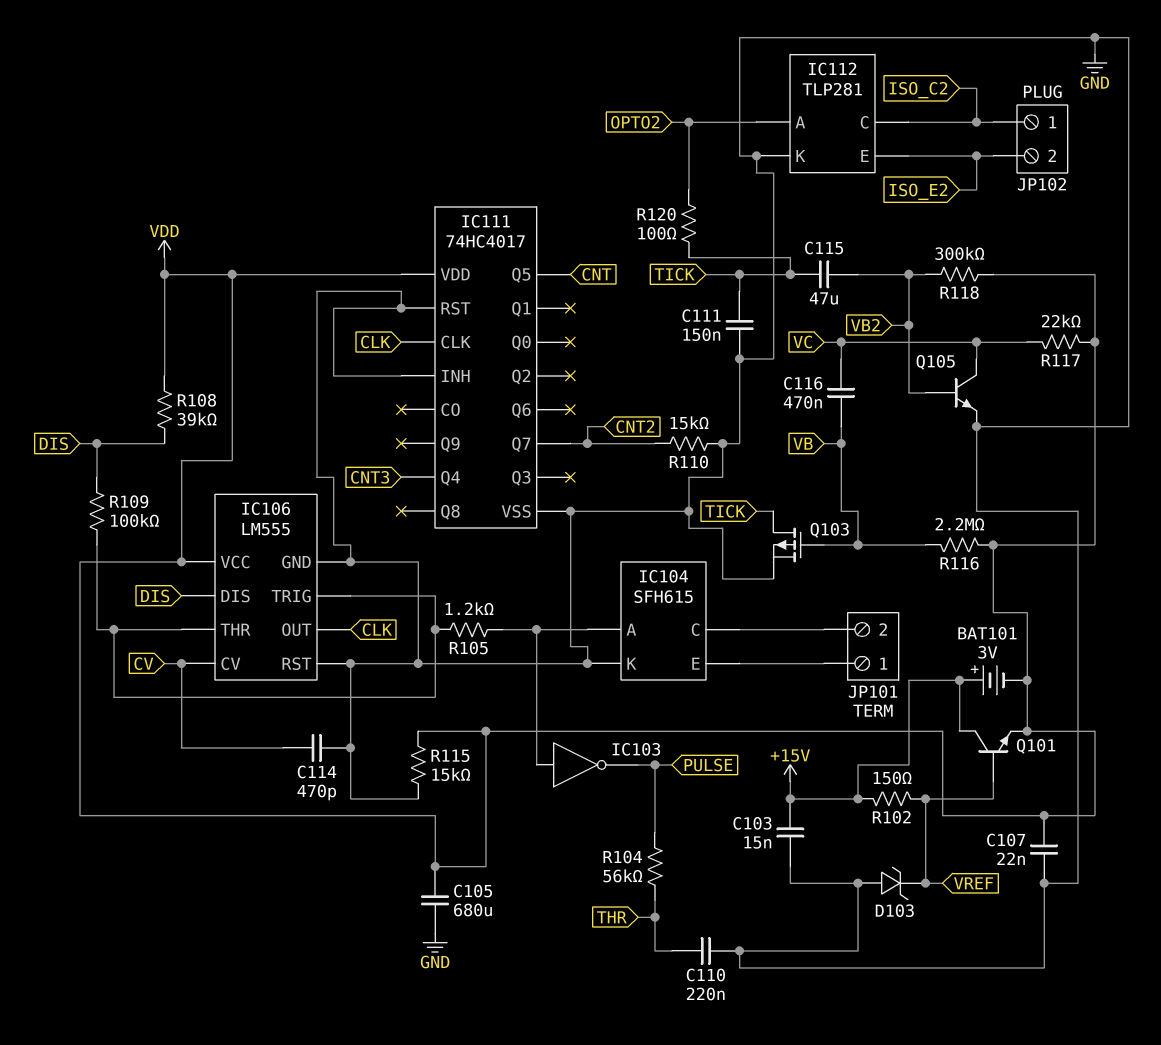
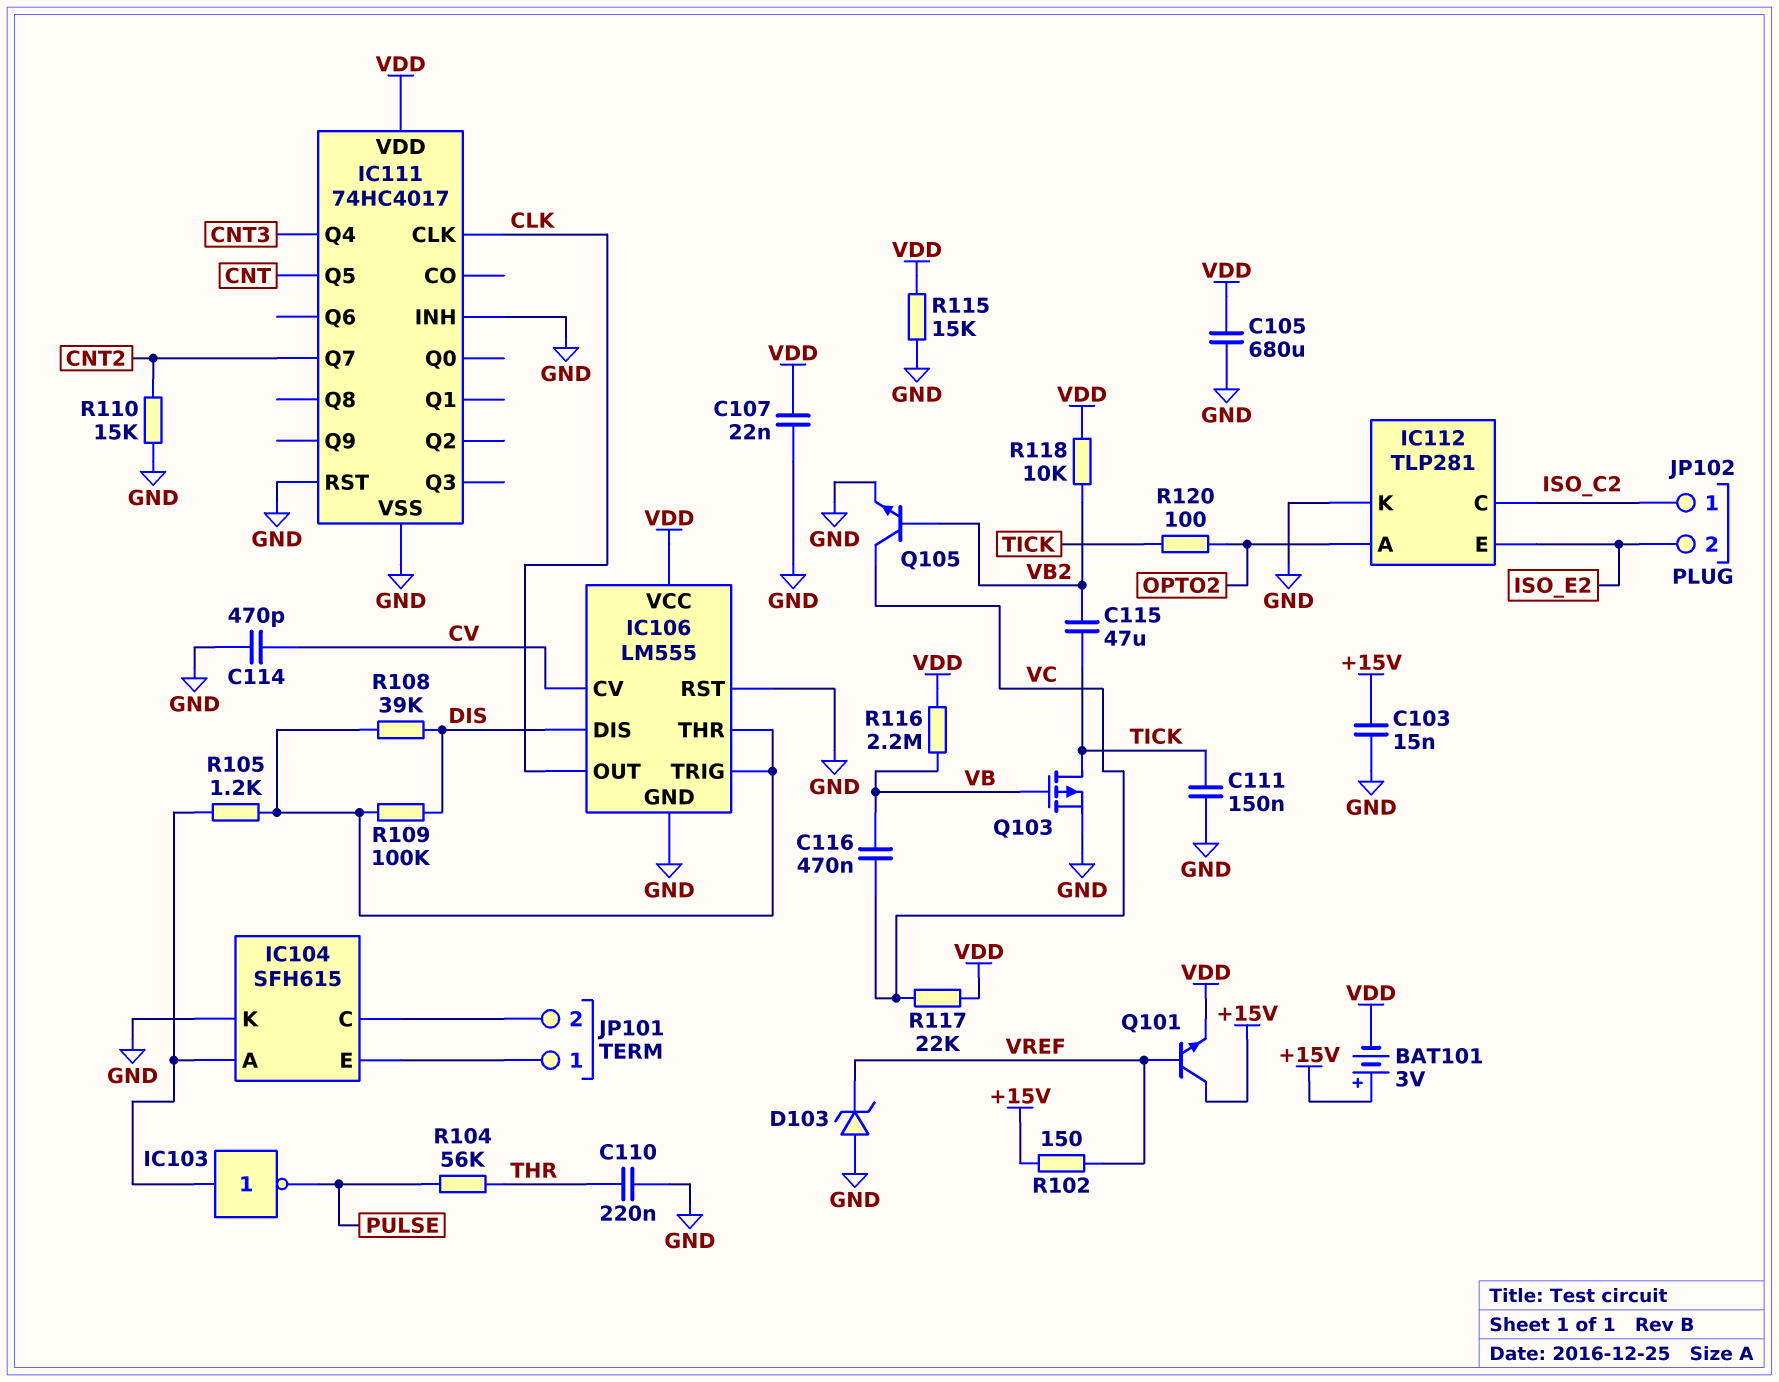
R108: 39k (DIS, VDD) -> 39k (DIS, IC106/THR)
R118: 300k (VB2, VDD) -> 10k (VB2, VDD)

